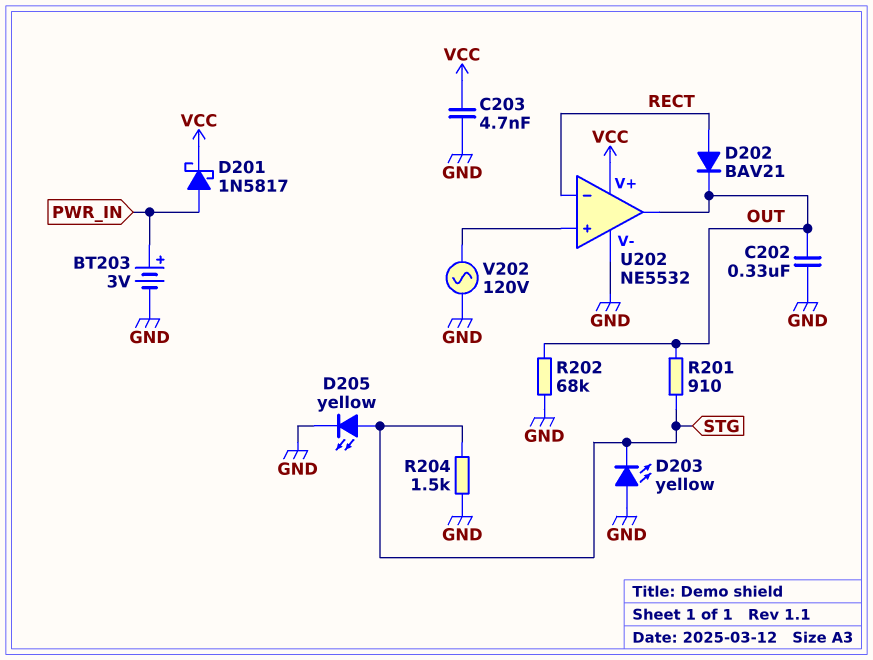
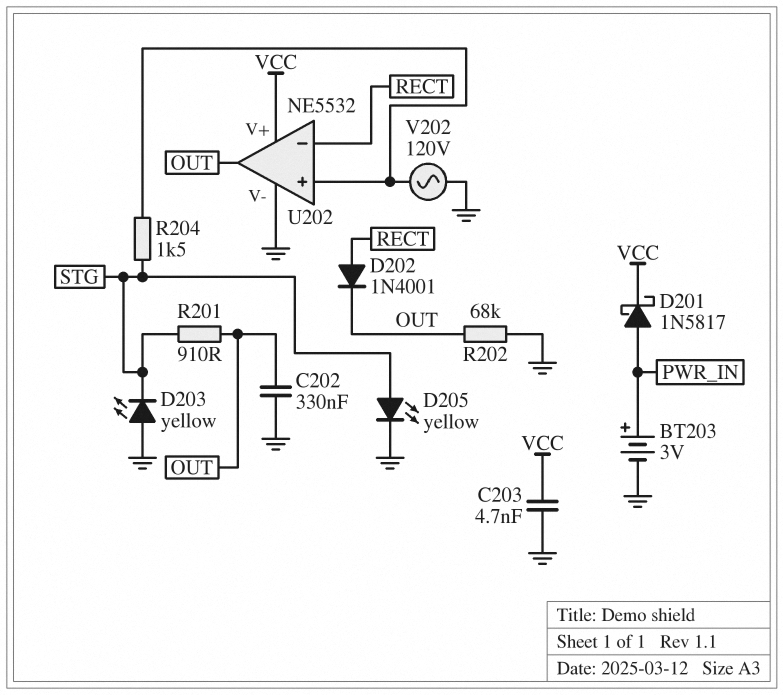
D202: diode BAV21 (A RECT, K OUT) -> diode 1N4001 (A RECT, K OUT)
R204: 1.5k (GND, STG) -> 1.5k (STG, U202/in+)

